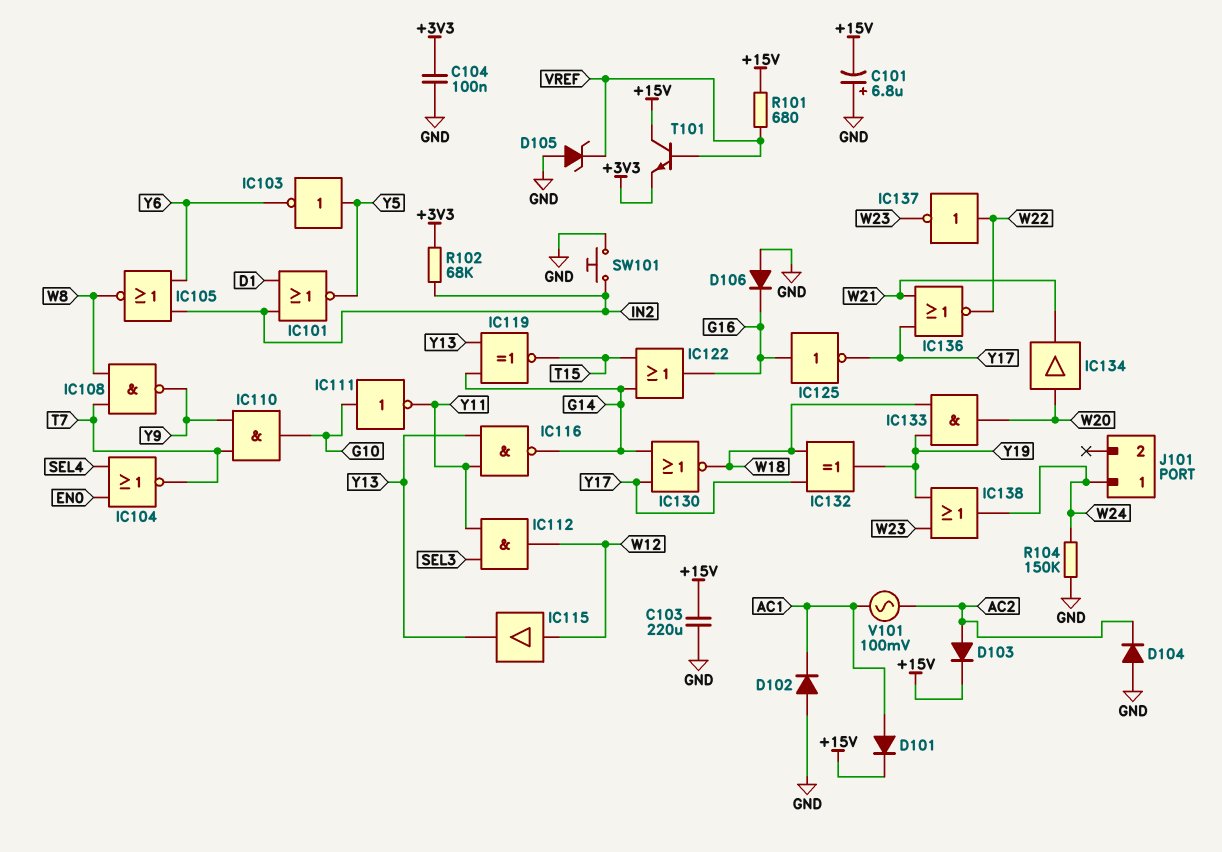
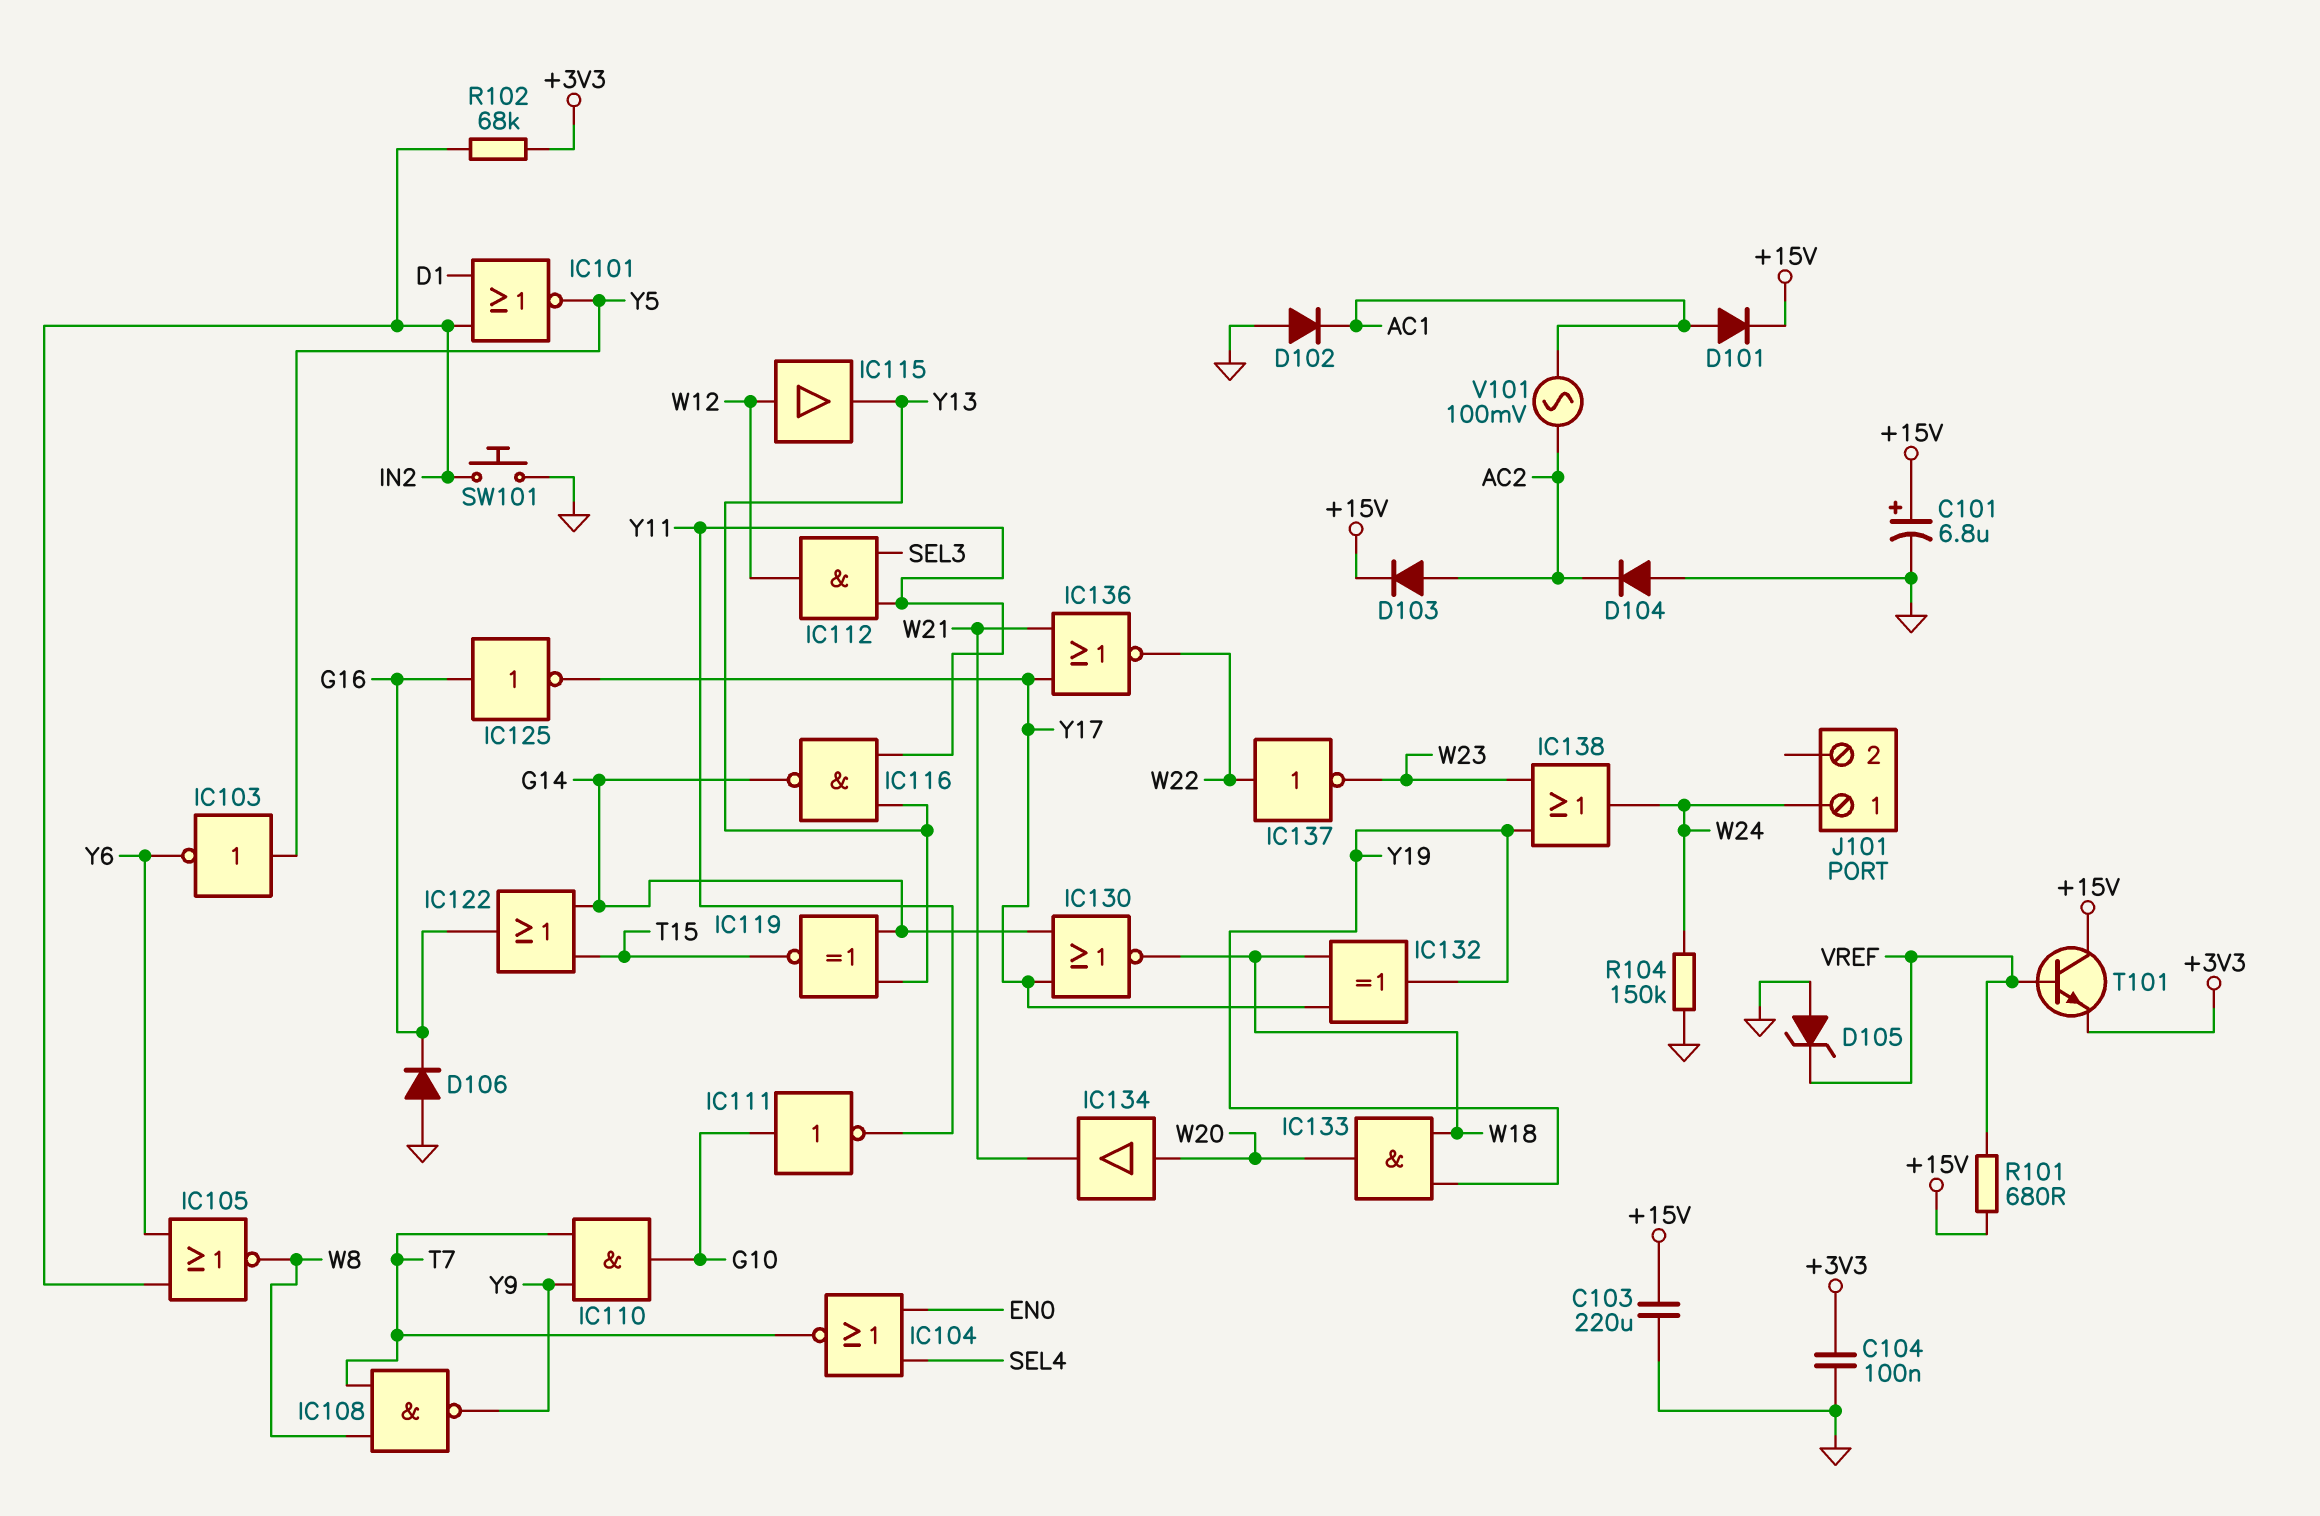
C101: 6.8uF (plus GND, minus +15V) -> 6.8uF (plus +15V, minus GND)

